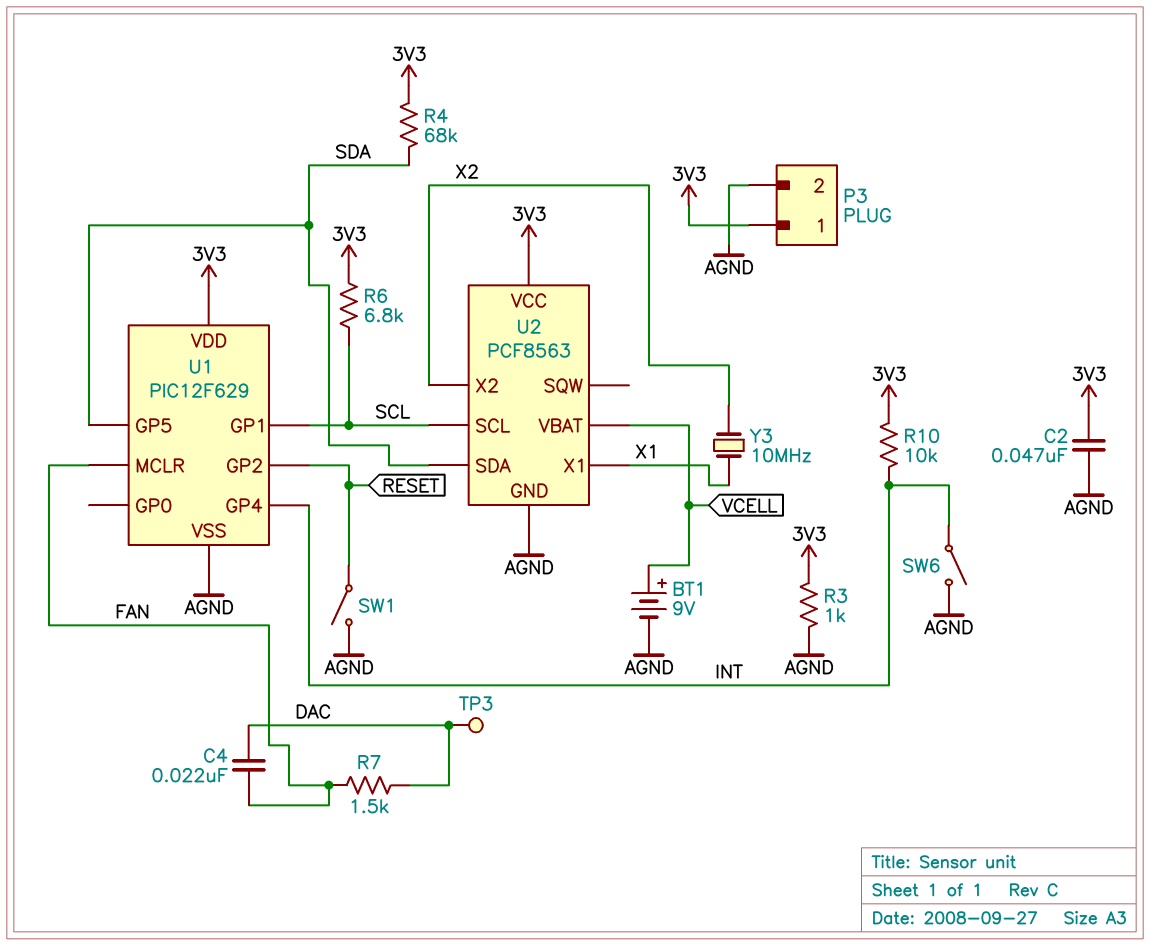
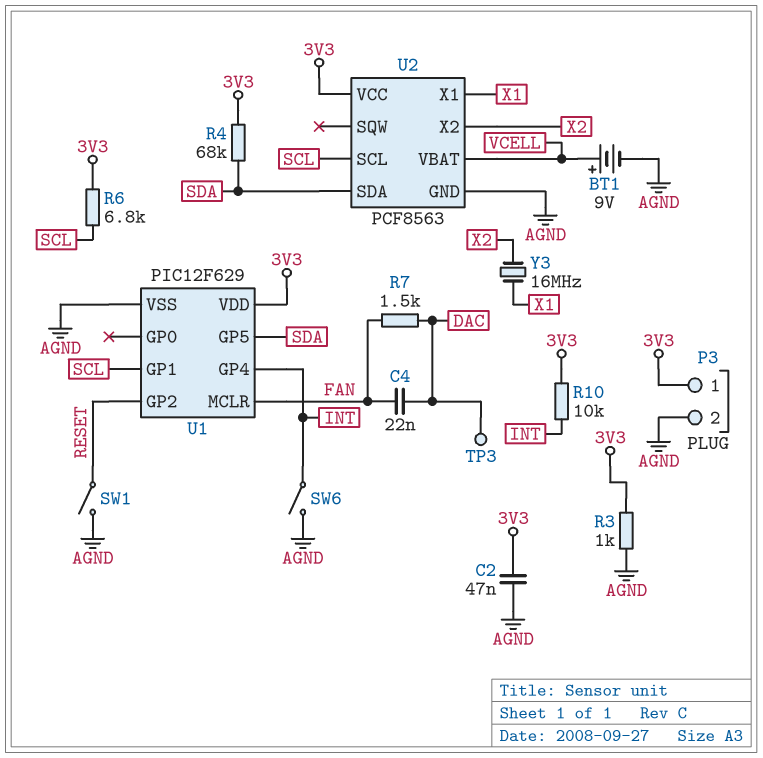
Y3: 10MHz (X1, X2) -> 16MHz (X1, X2)

